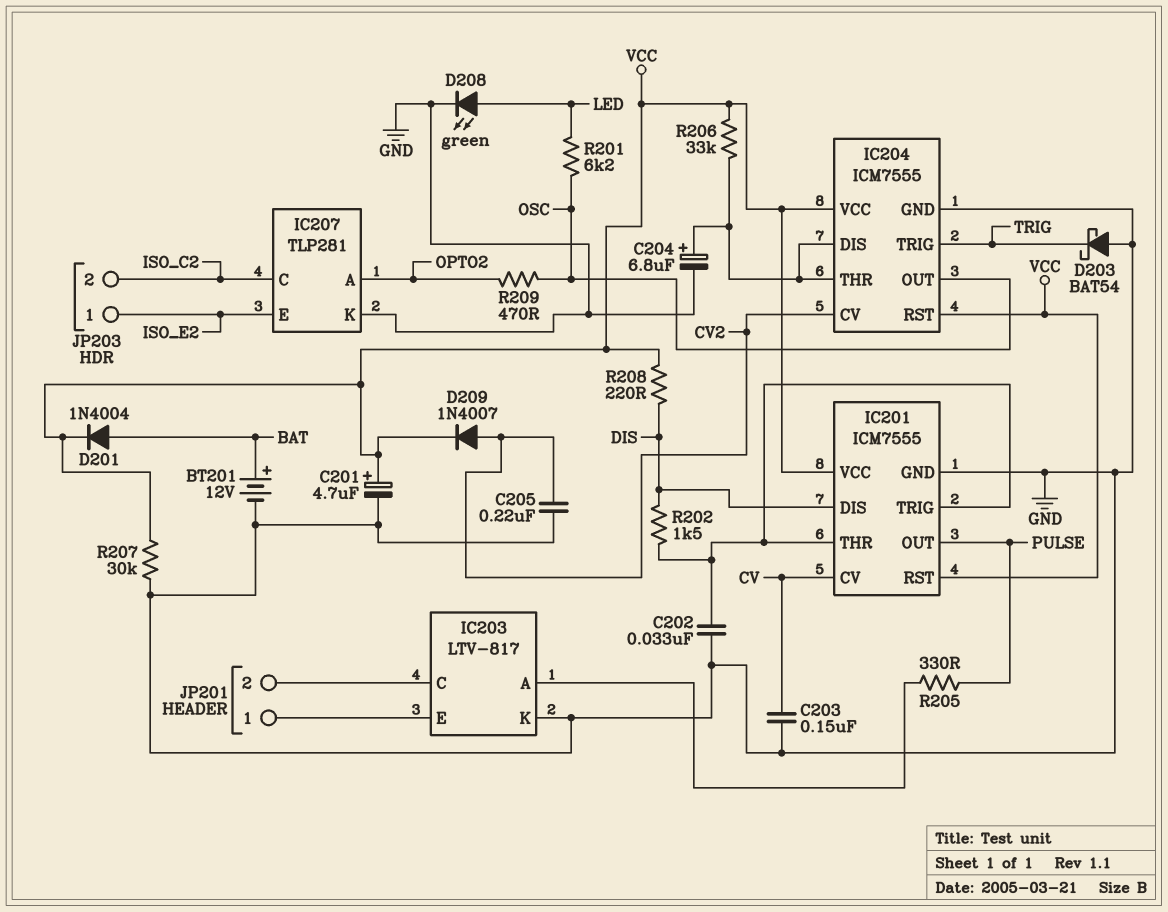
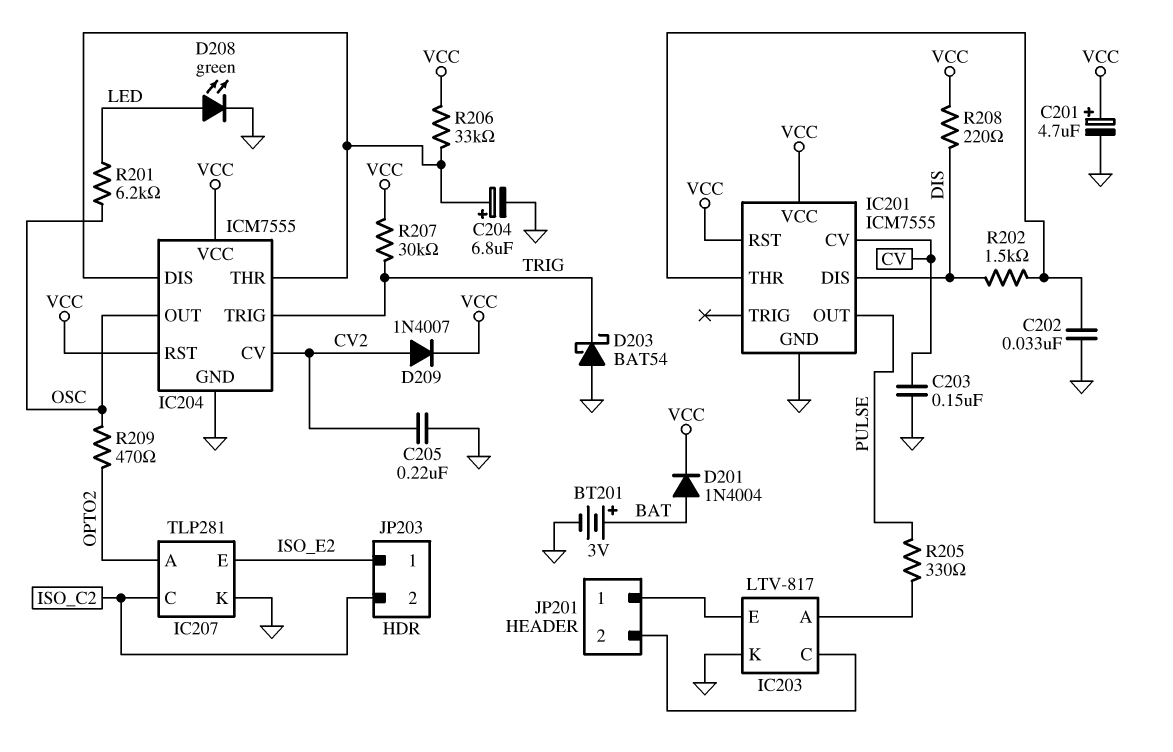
BT201: 12V (plus BAT, minus GND) -> 3V (plus BAT, minus GND)
IC201 pin TRIG: IC201/THR -> none
R207: 30k (GND, VCC) -> 30k (TRIG, VCC)

